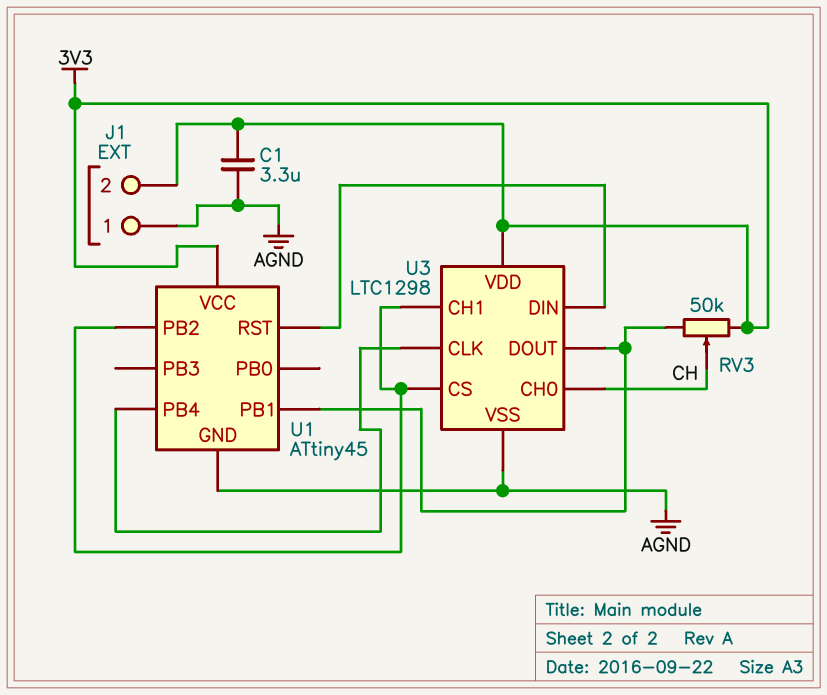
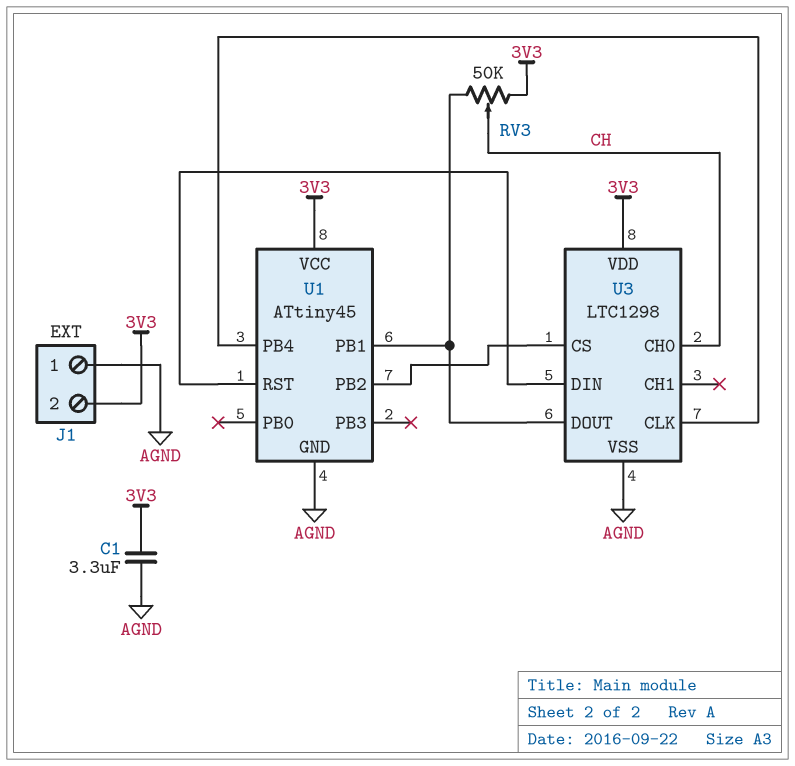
U3 pin CH1: U1/PB2 -> none

